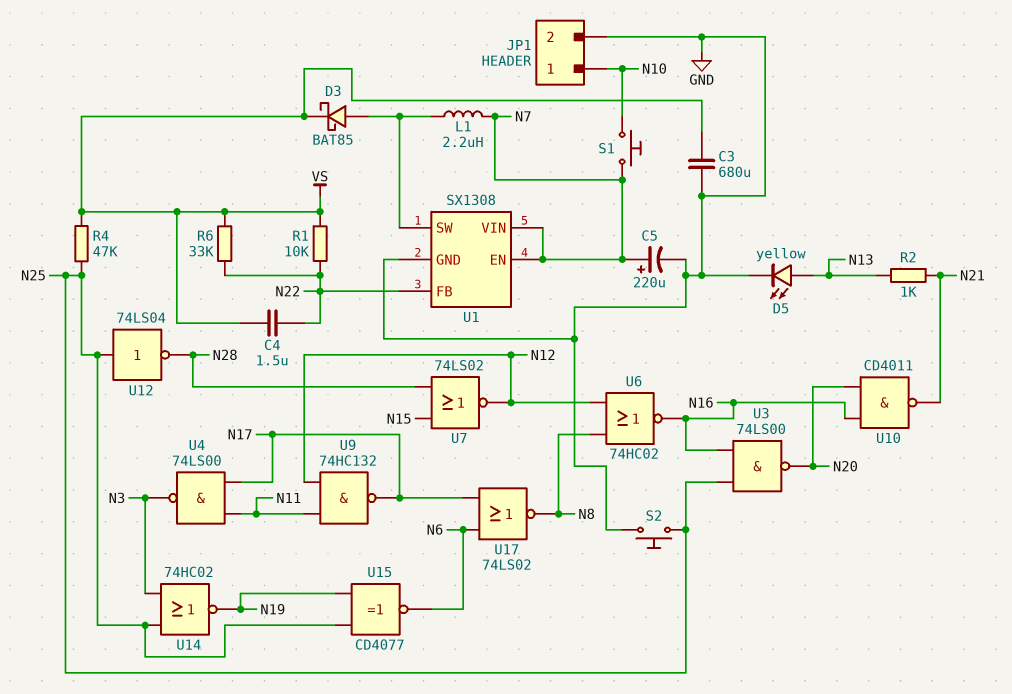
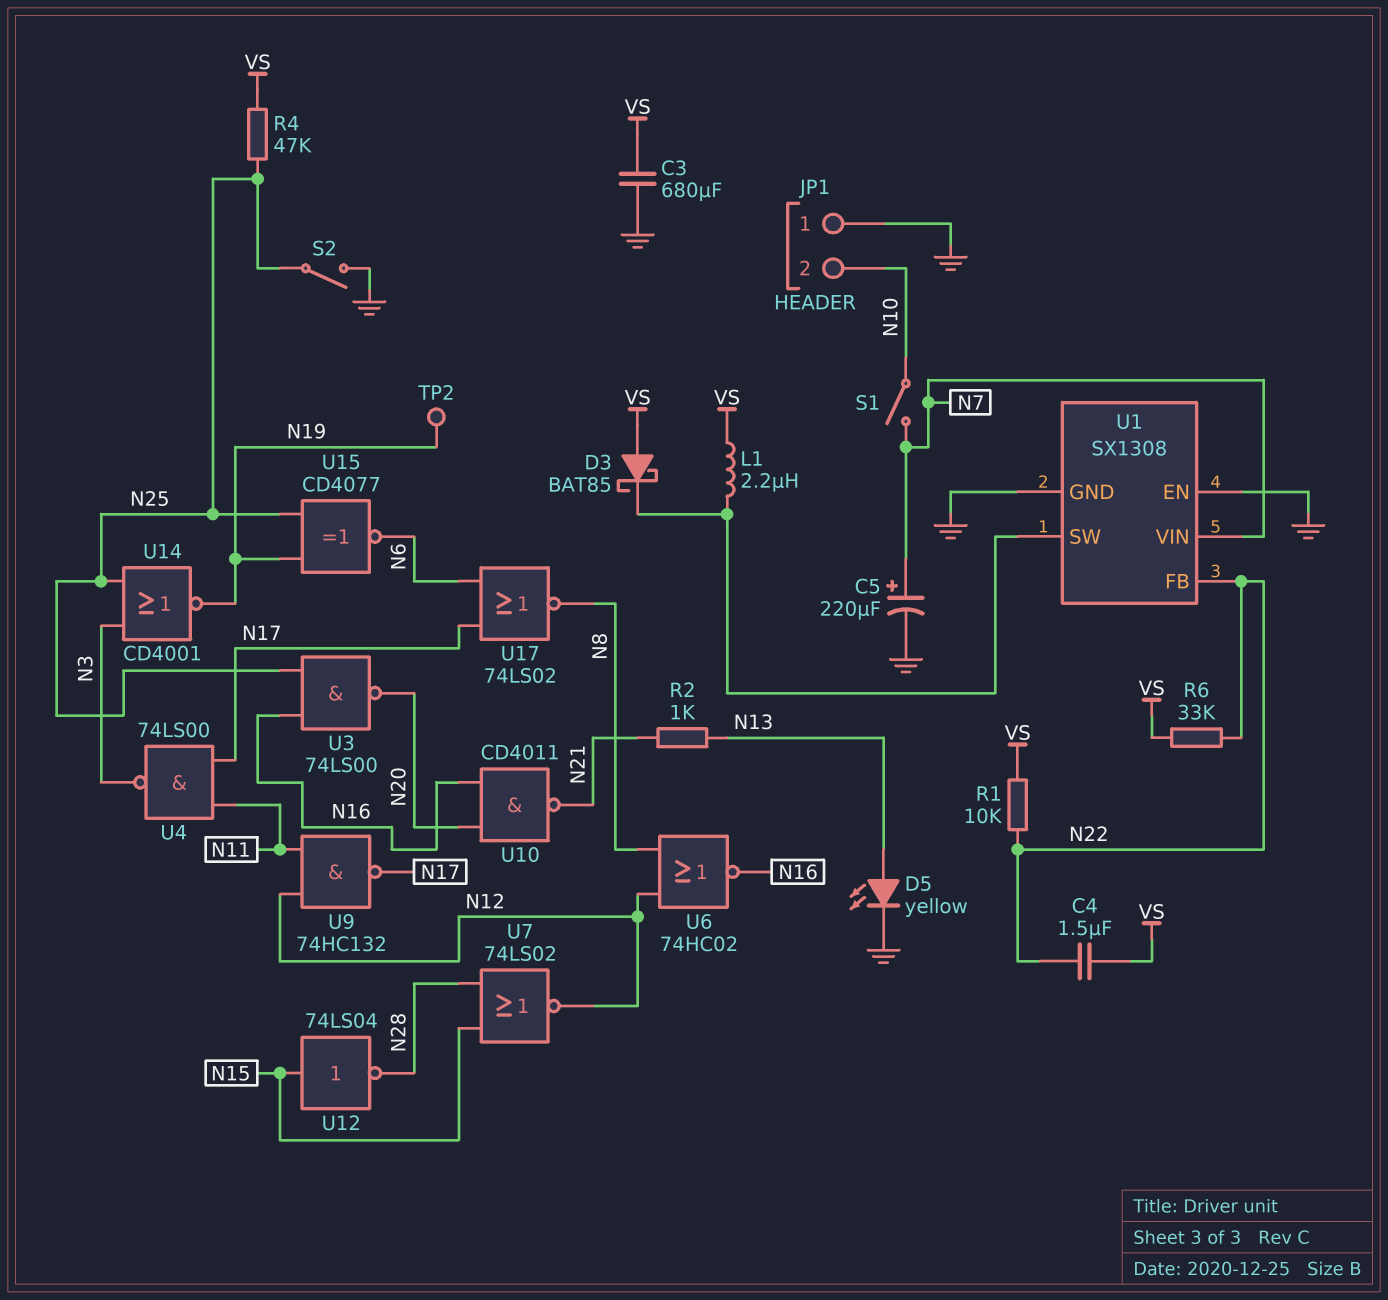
D3: schottky BAT85 (A U1/SW, K VS) -> schottky BAT85 (A VS, K U1/SW)
JP1 pin 1: N10 -> GND
JP1 pin 2: GND -> N10
L1: 2.2uH (N7, U1/SW) -> 2.2uH (U1/SW, VS)
S1: button (N7, N10) -> switch (N7, N10)
S2: button (GND, N25) -> switch (GND, N25)
TP2: none -> test point (N19)
U1 pin EN: N7 -> GND
U12: NOT 74LS04 (in N25, out N28) -> NOT 74LS04 (in N15, out N28)
U14: NOR 74HC02 (in N3, in N25, out N19) -> NOR CD4001 (in N3, in N25, out N19)

